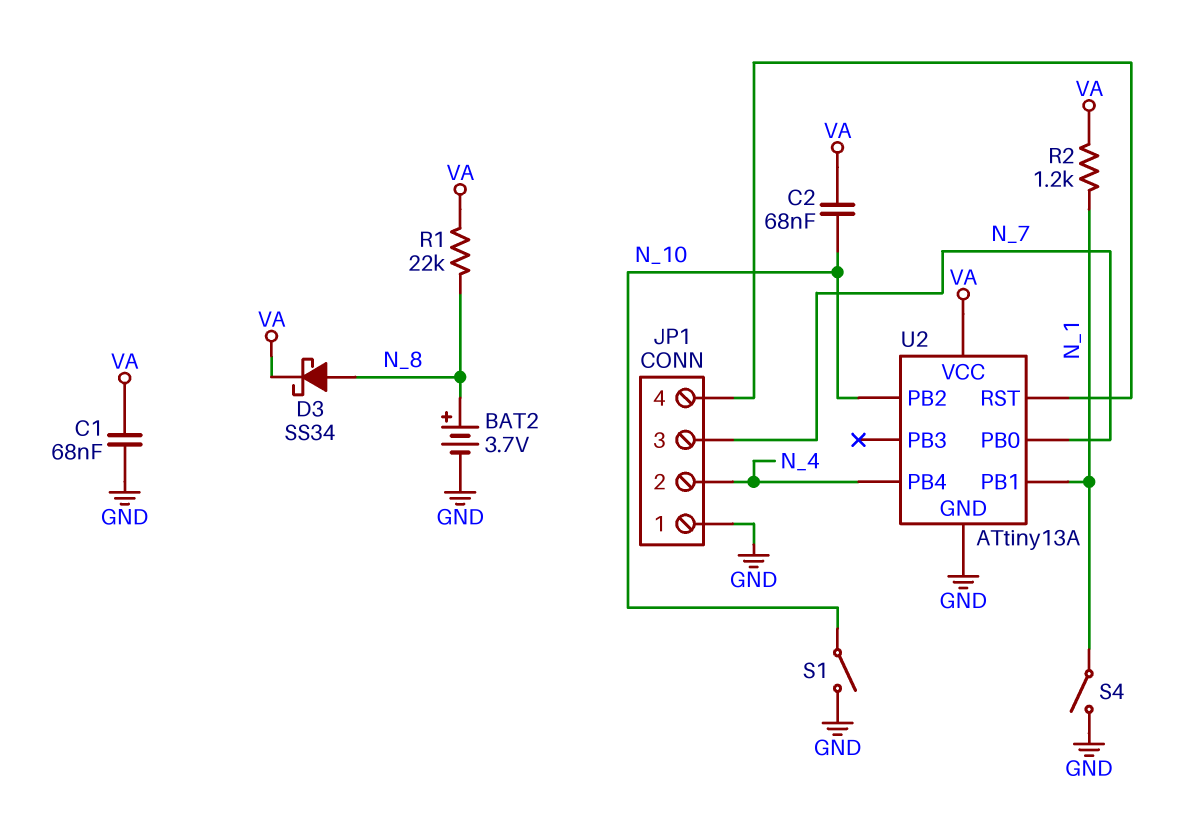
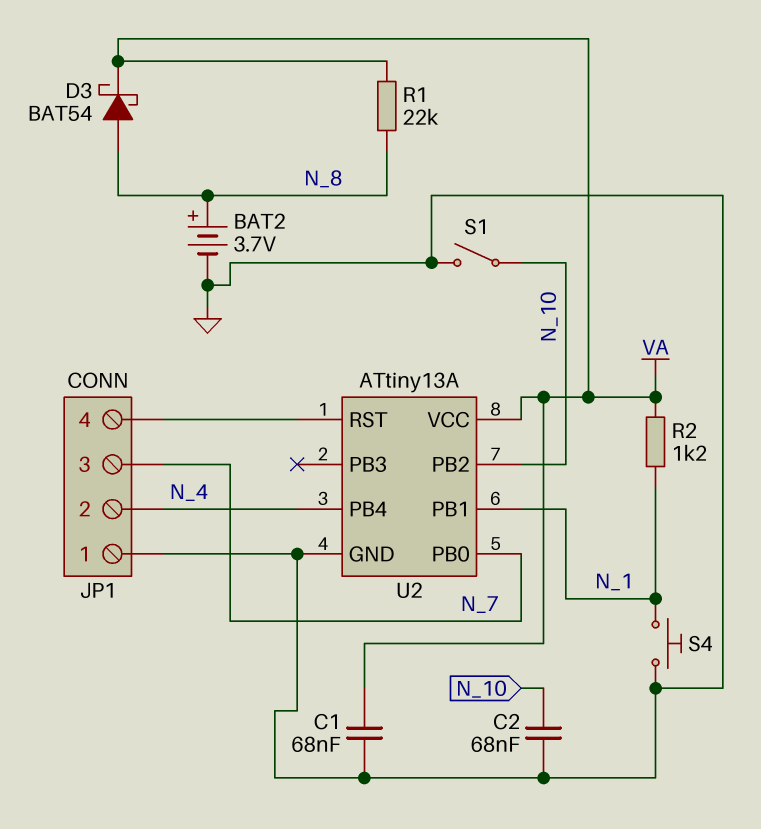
C2: 68nF (N_10, VA) -> 68nF (GND, N_10)
D3: schottky SS34 (A N_8, K VA) -> schottky BAT54 (A N_8, K VA)
S4: switch (GND, N_1) -> button (GND, N_1)

